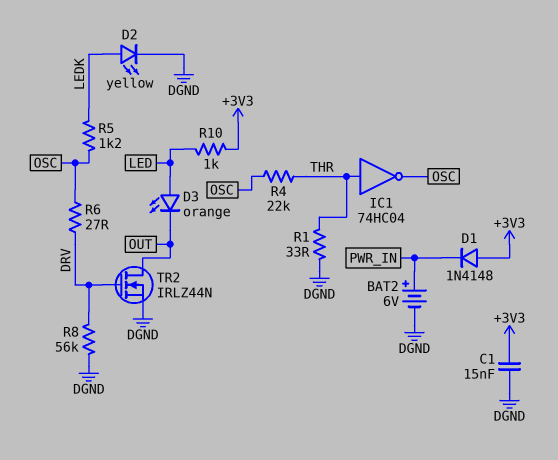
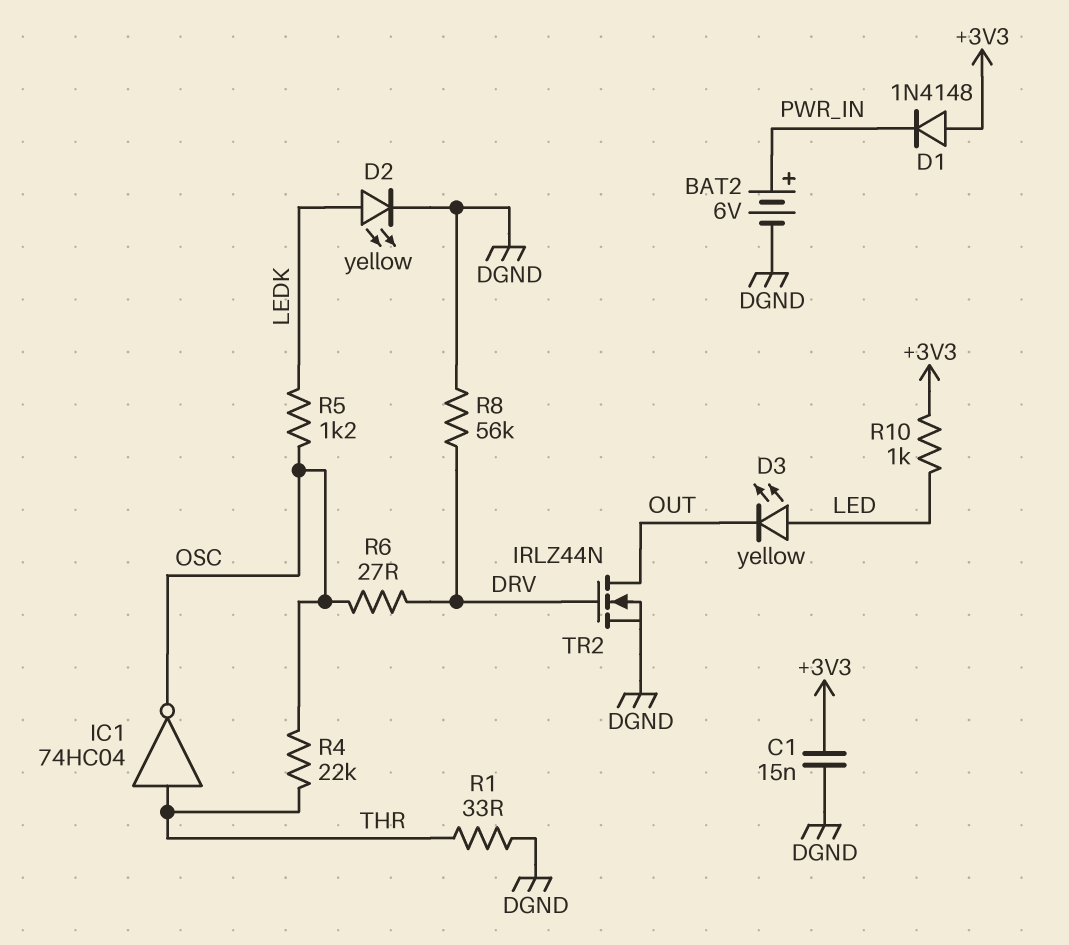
D3: LED orange (A LED, K OUT) -> LED yellow (A LED, K OUT)

